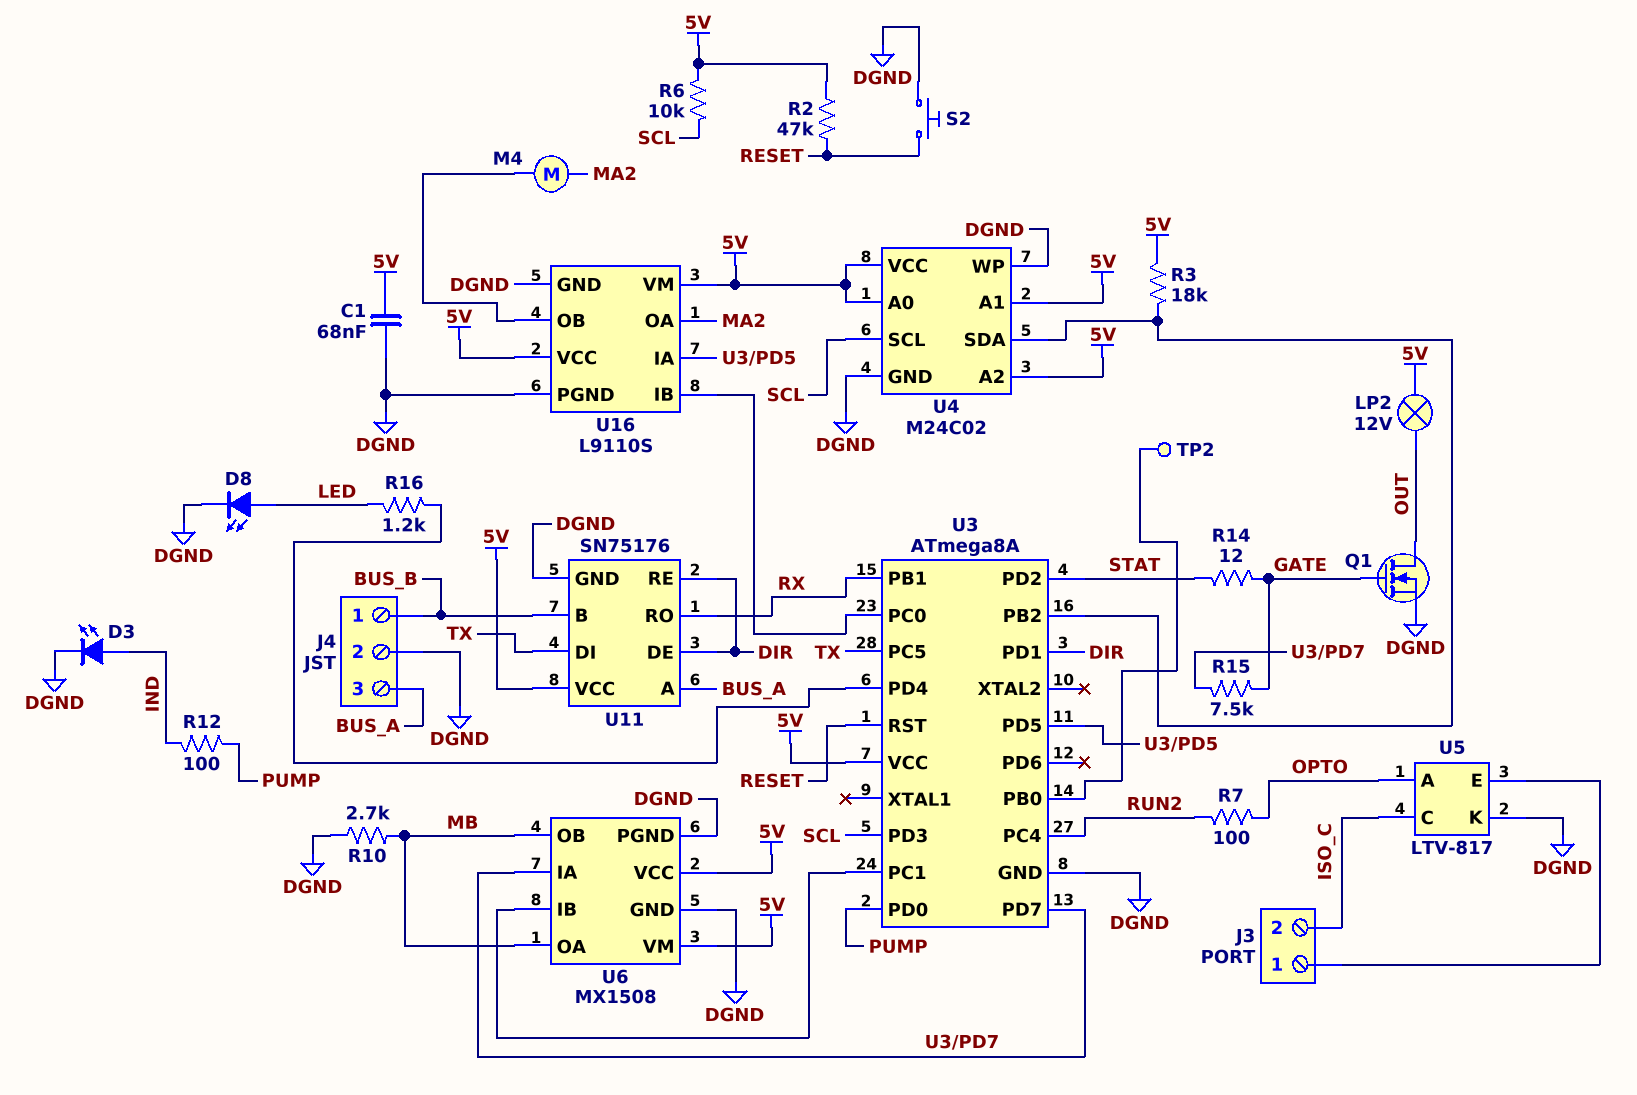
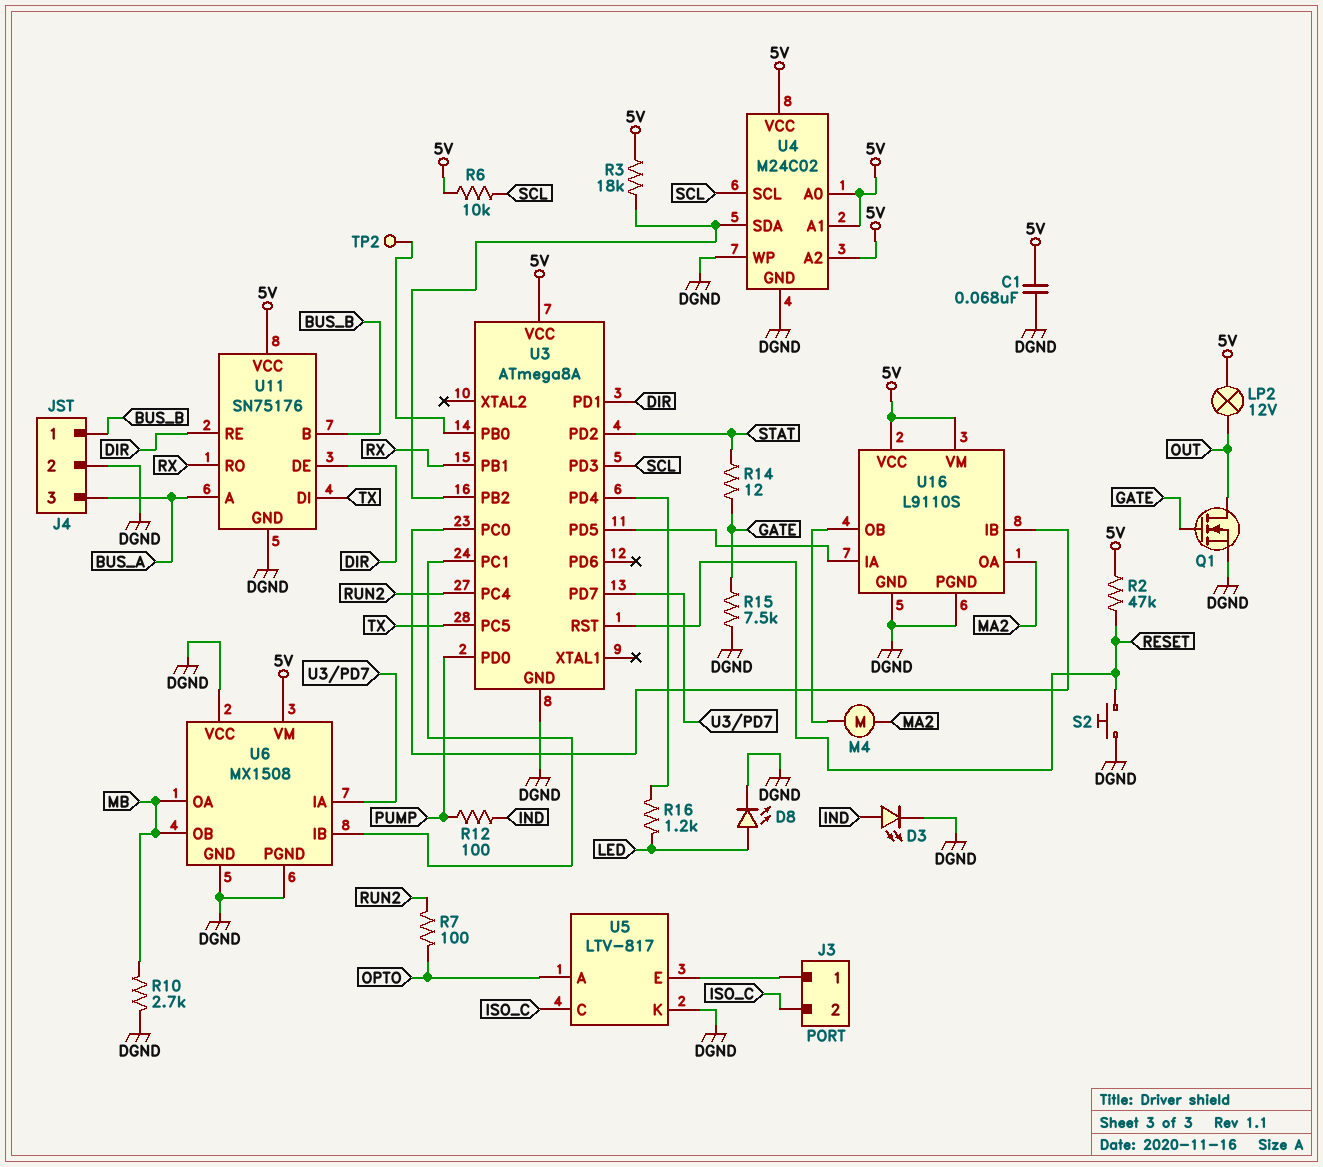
R15: 7.5k (GATE, U3/PD7) -> 7.5k (DGND, GATE)
U6 pin VCC: 5V -> DGND

